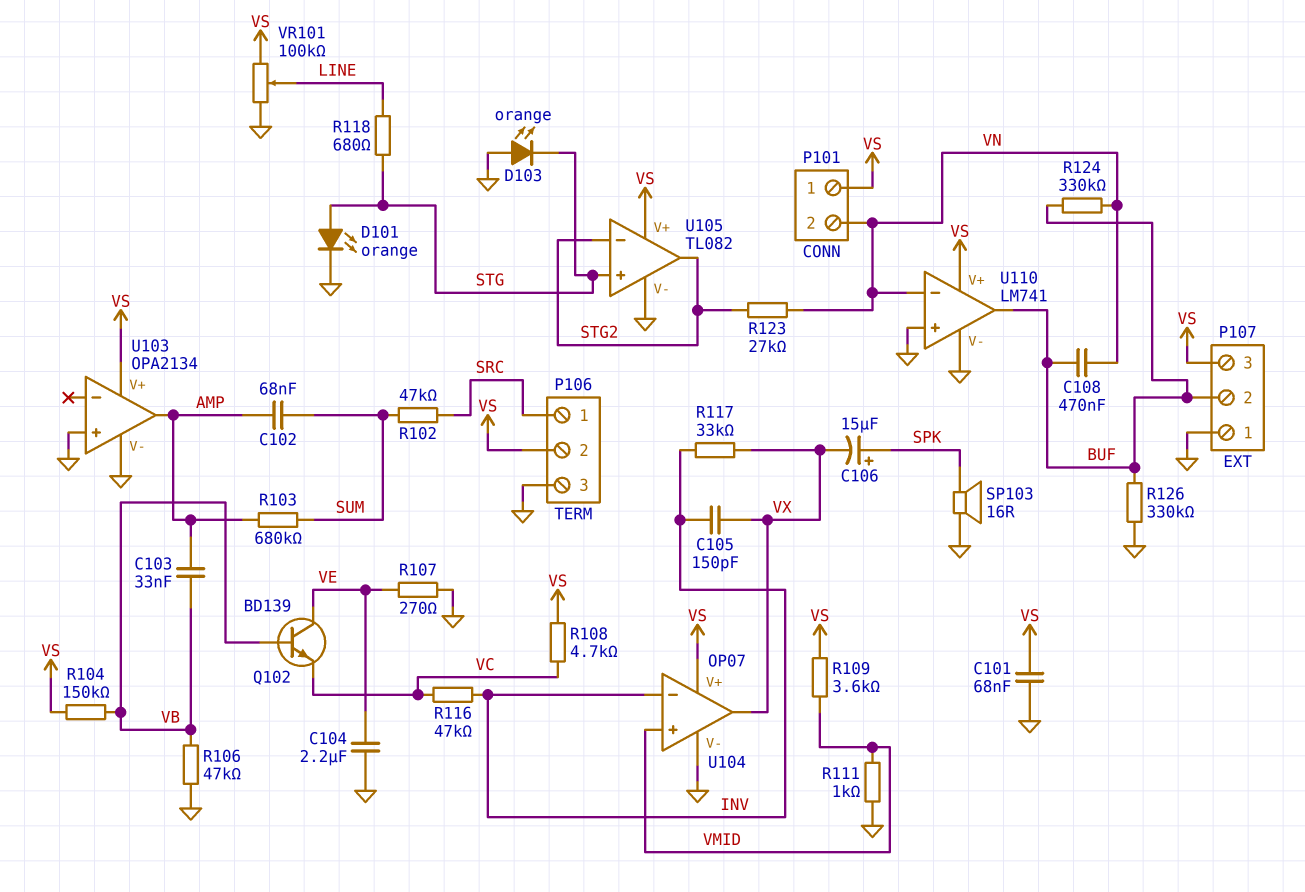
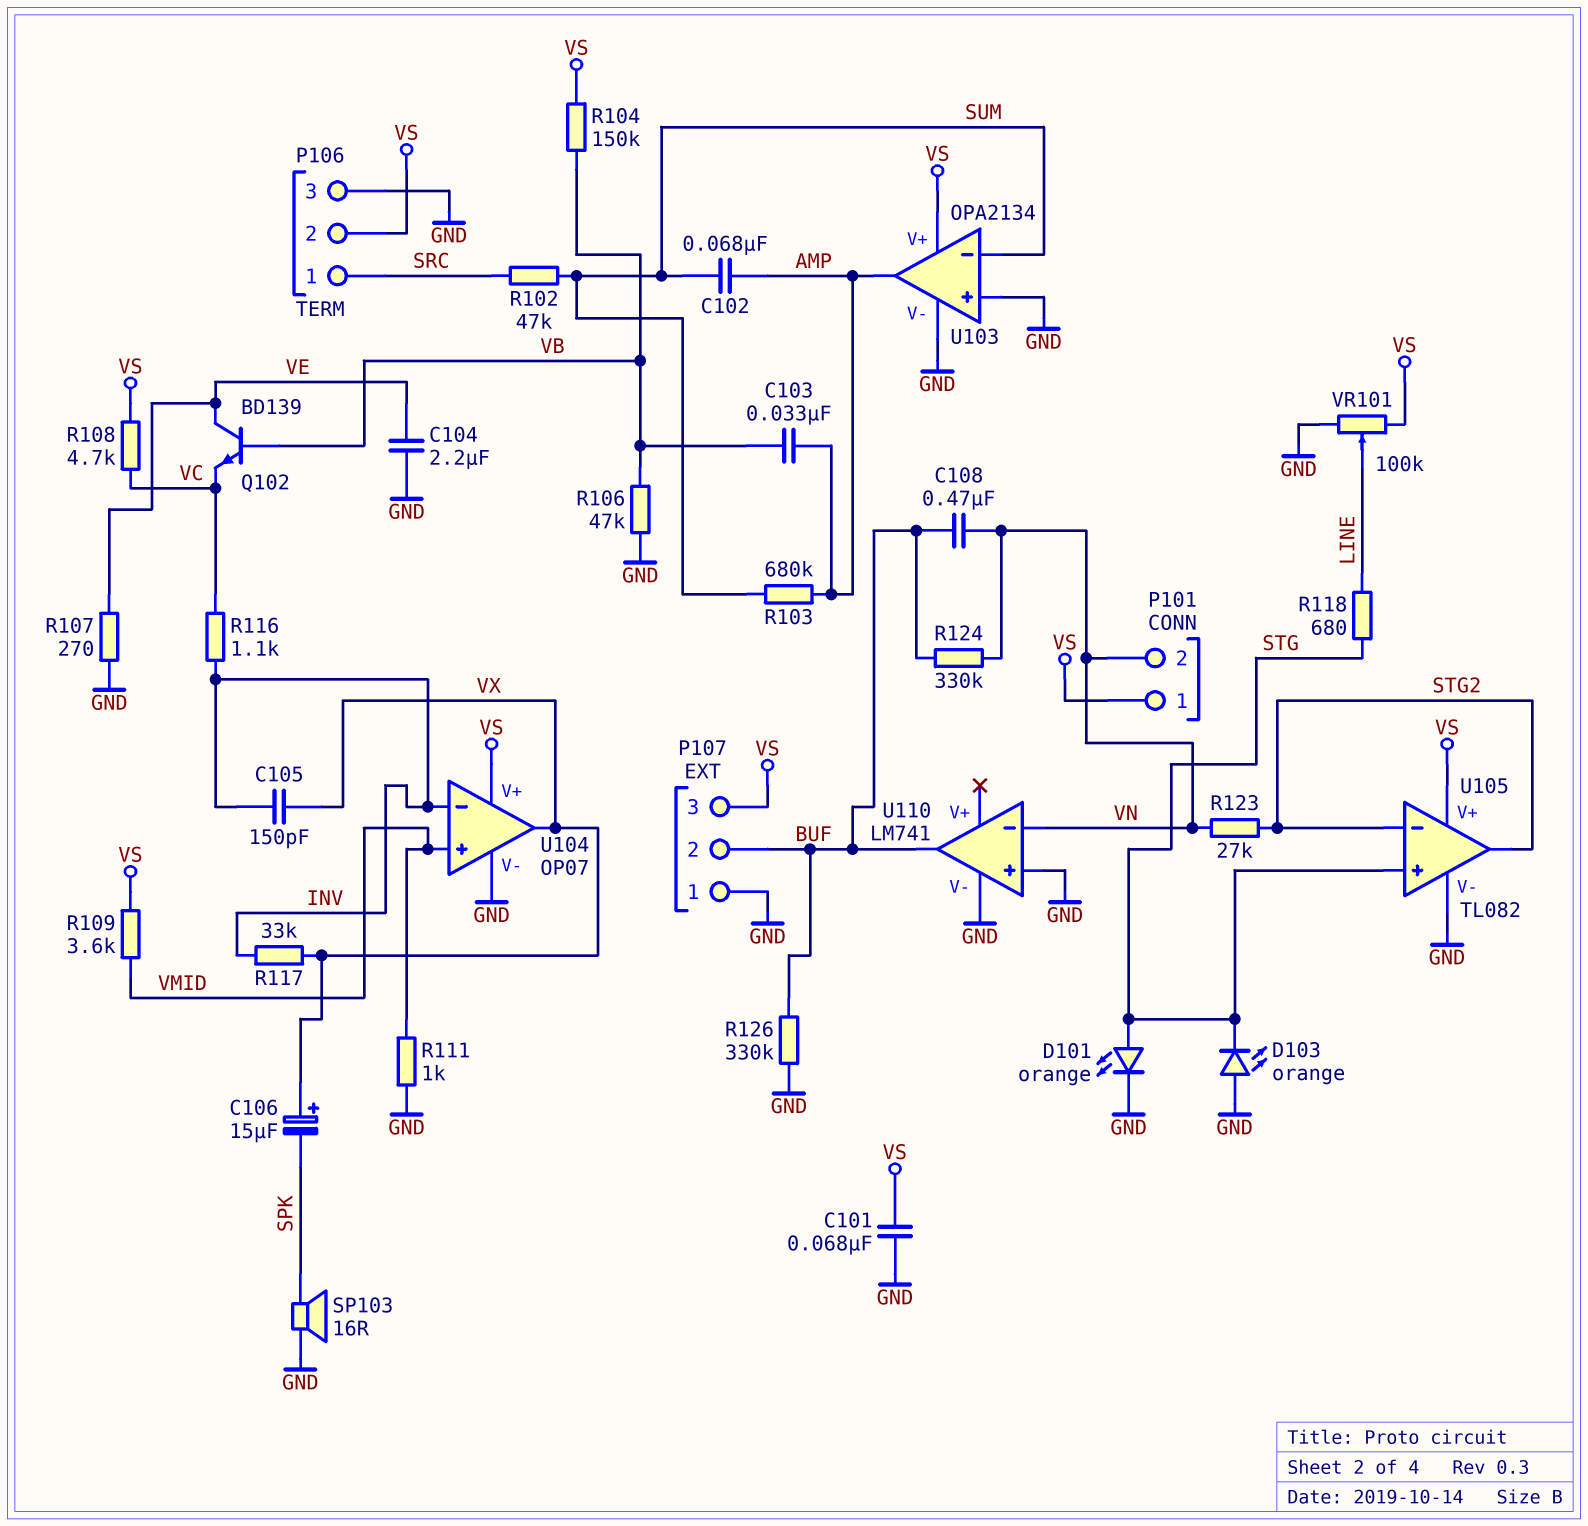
C106: 15uF (plus SPK, minus VX) -> 15uF (plus VX, minus SPK)
R116: 47k (INV, VC) -> 1.1k (INV, VC)
U103 pin in-: none -> SUM
U110 pin V+: VS -> none

